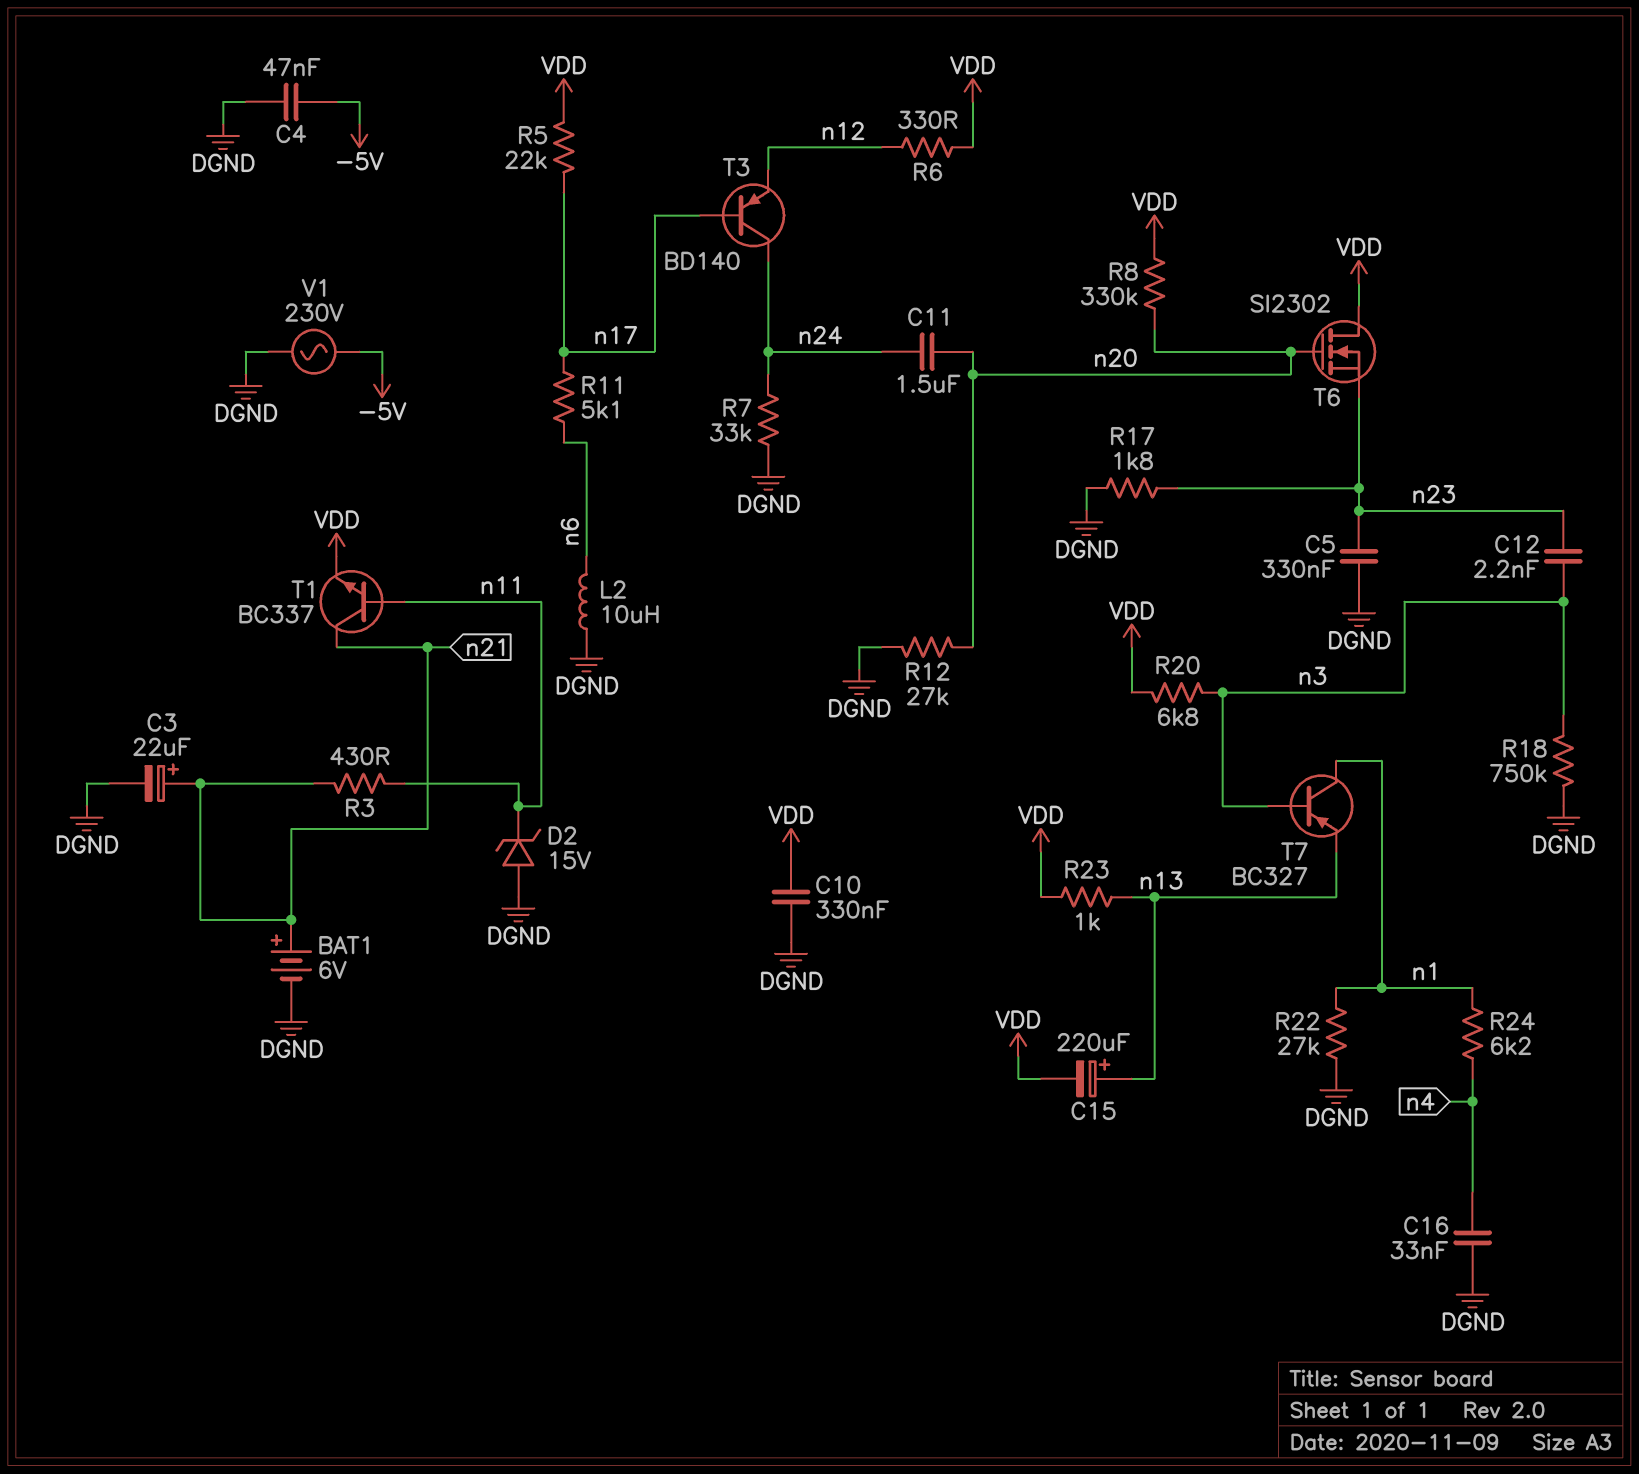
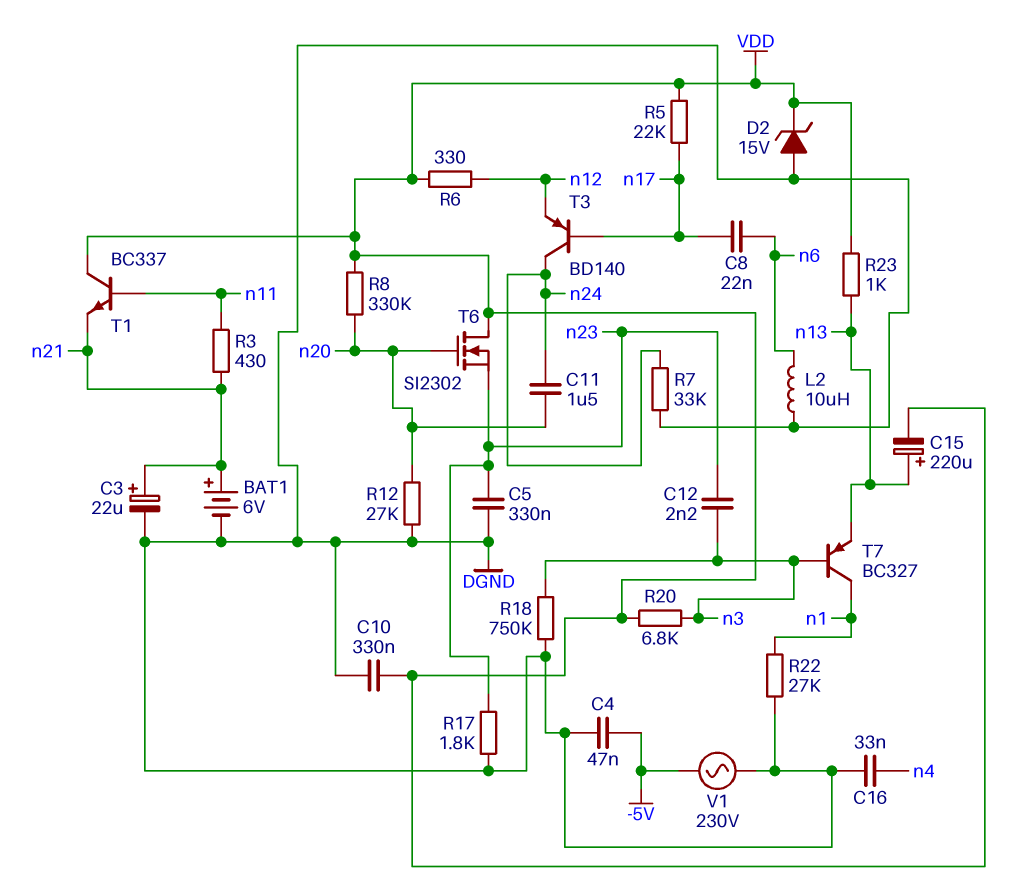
C8: none -> 22nF (n6, n17)
D2: zener 15V (A DGND, K n11) -> zener 15V (A DGND, K VDD)
R11: 5.1k (n6, n17) -> none
R24: 6.2k (n1, n4) -> none
T1: NPN BC337 (B n11, C n21, E VDD) -> NPN BC337 (B n11, C VDD, E n21)

